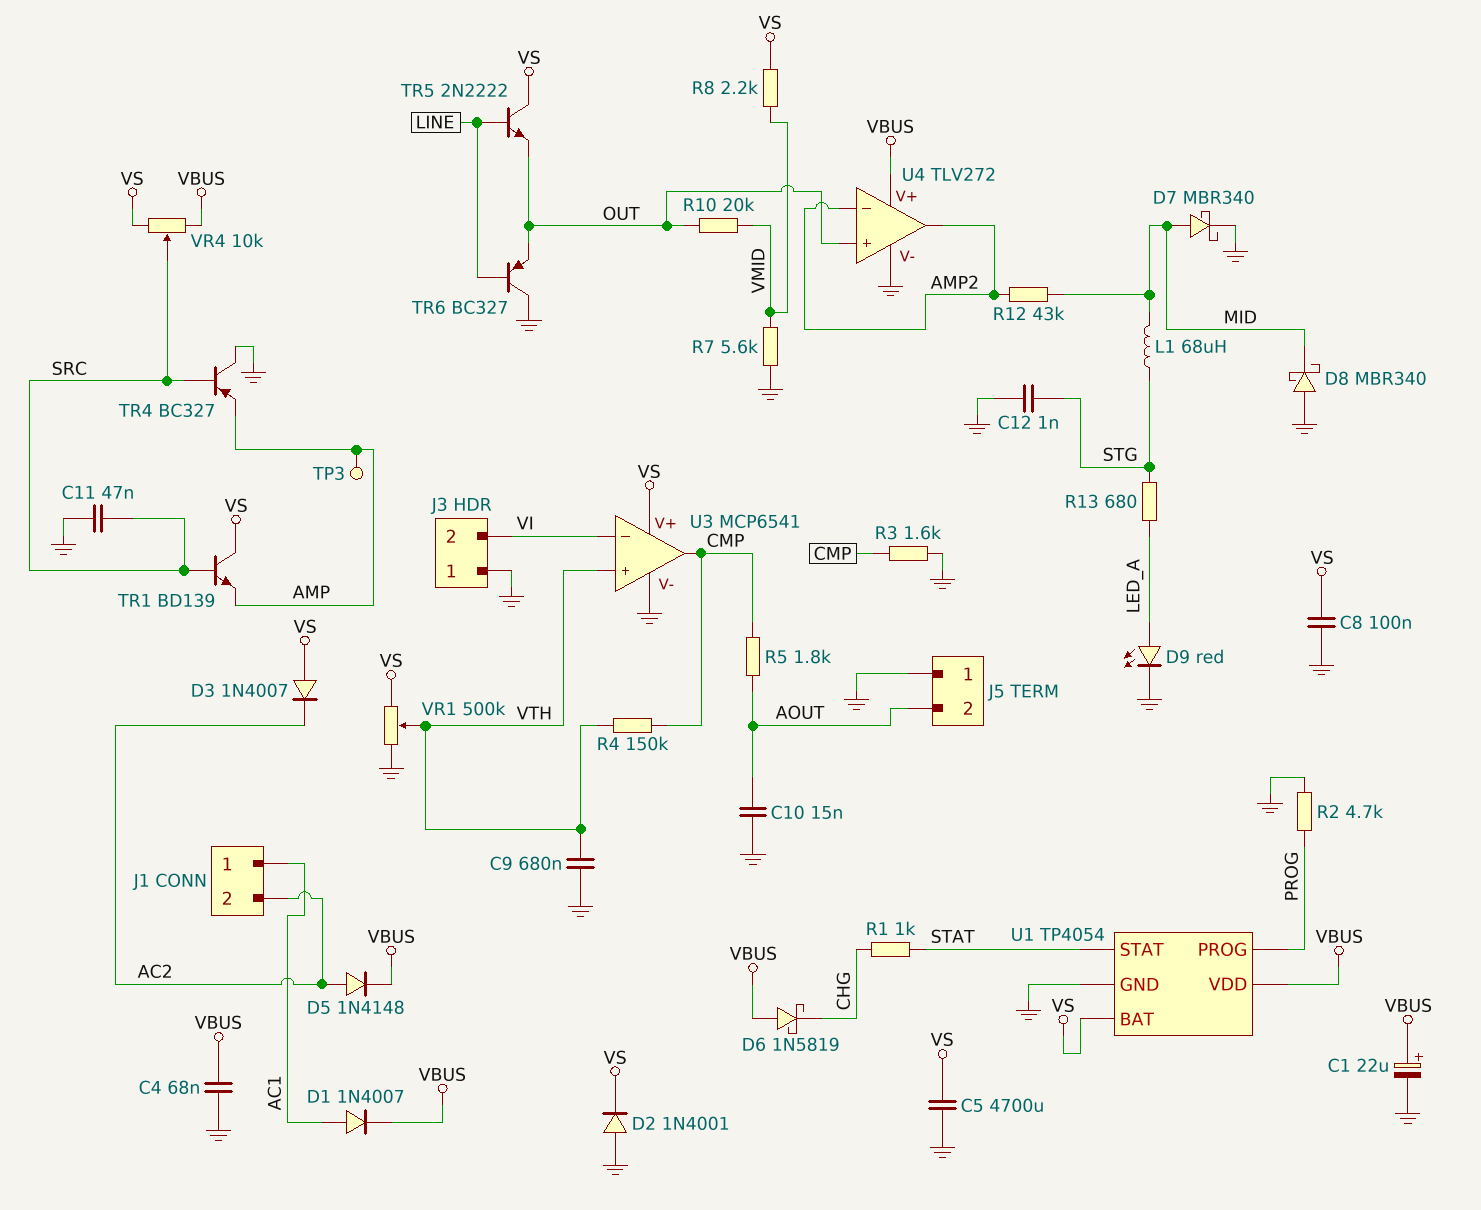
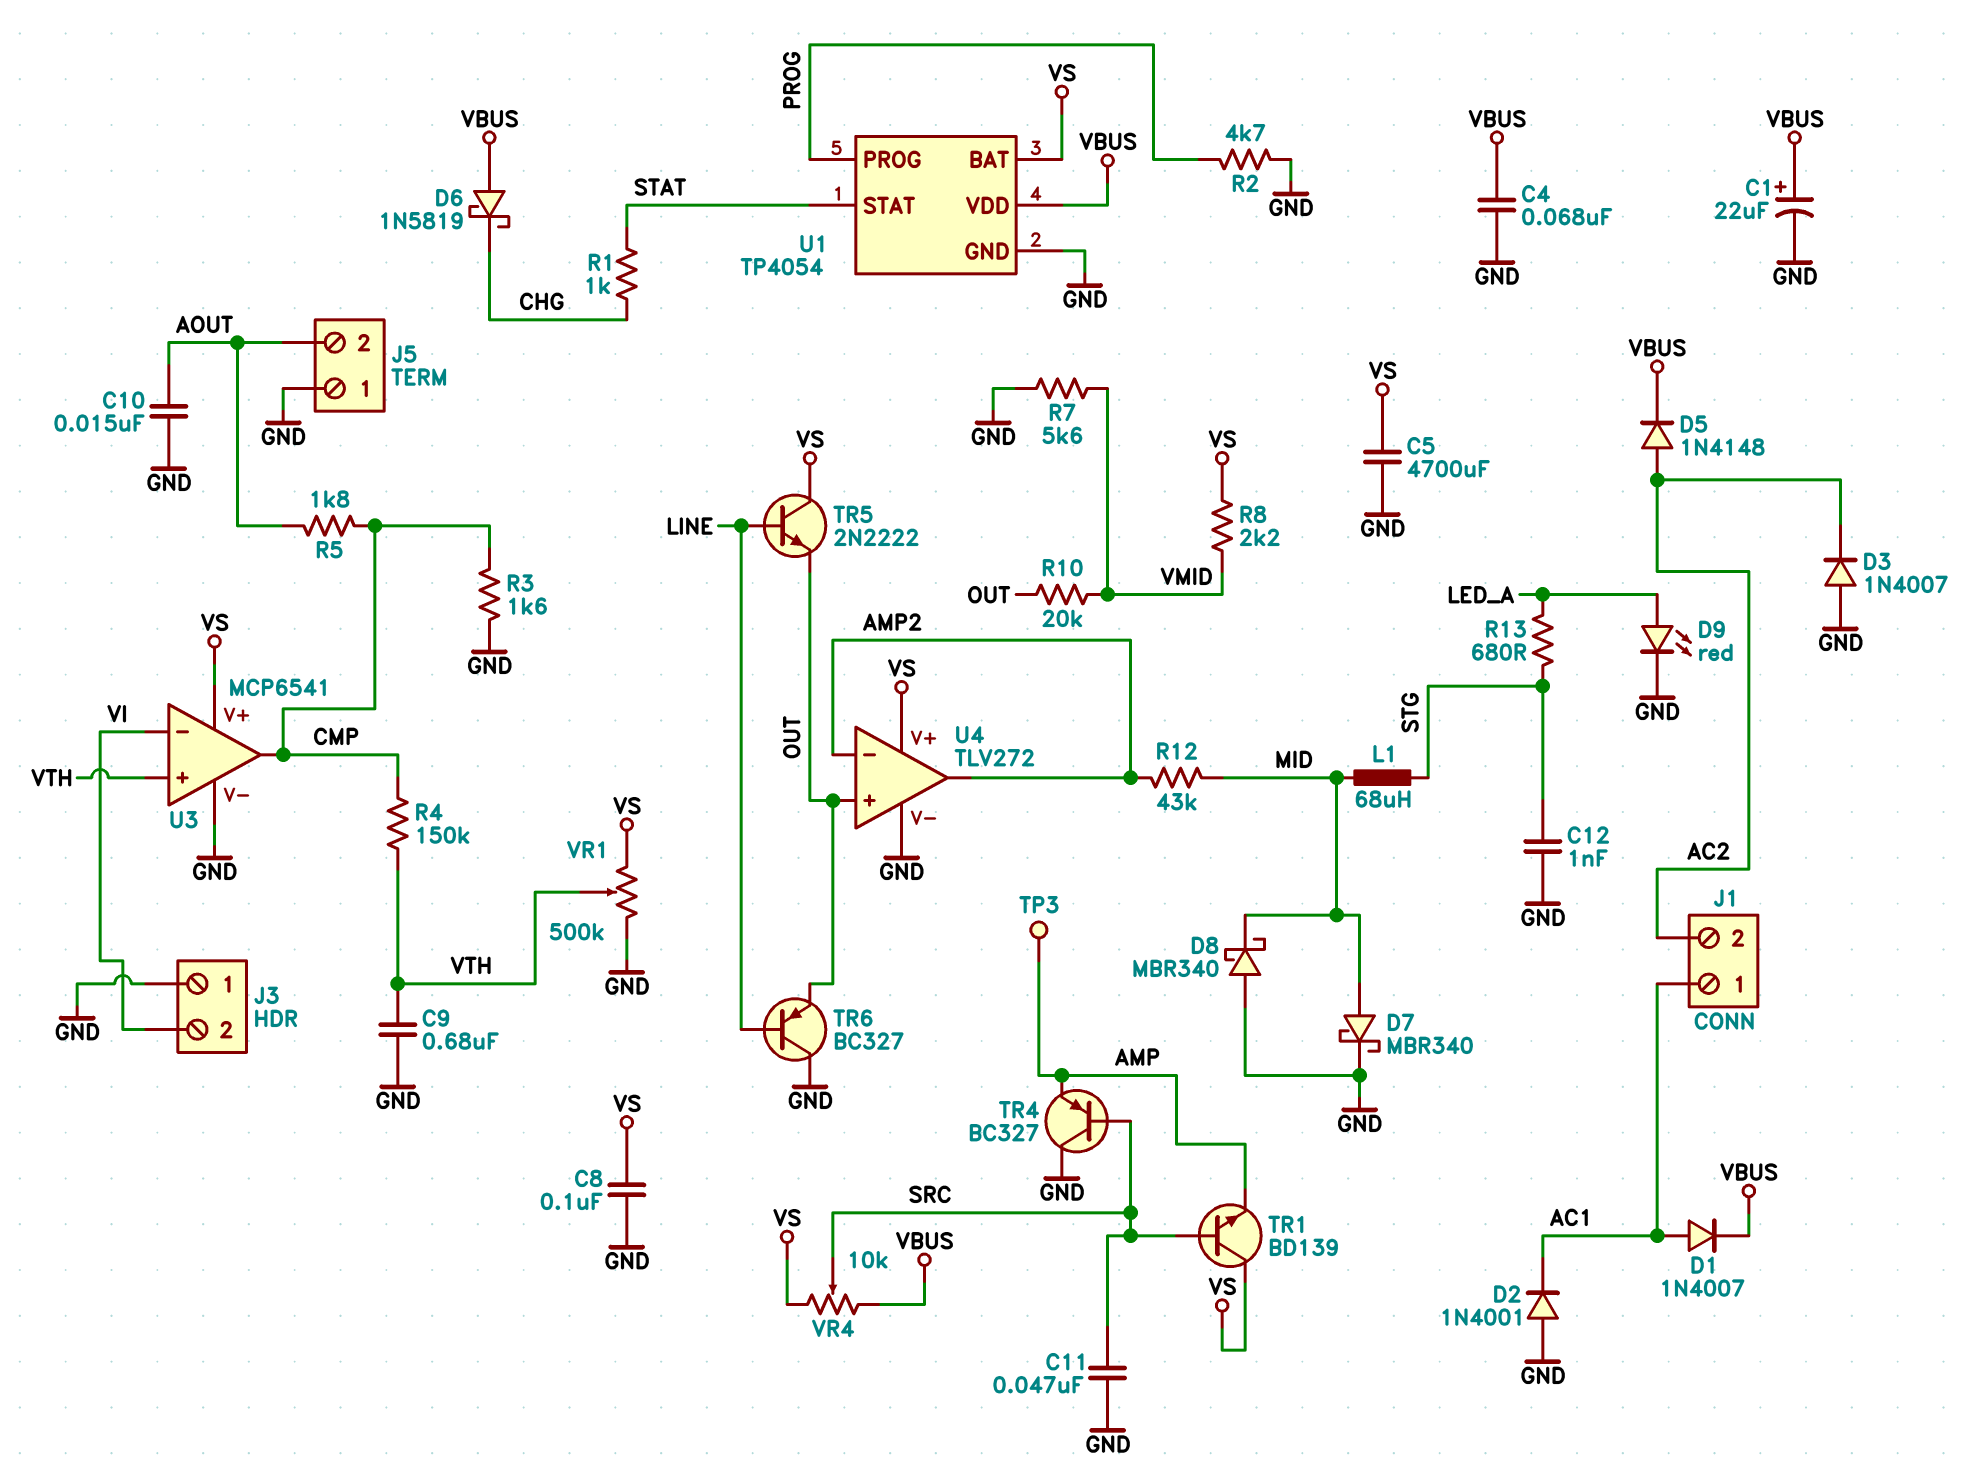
D2: diode 1N4001 (A GND, K VS) -> diode 1N4001 (A GND, K AC1)
D3: diode 1N4007 (A VS, K AC2) -> diode 1N4007 (A GND, K AC2)
U4 pin V+: VBUS -> VS

